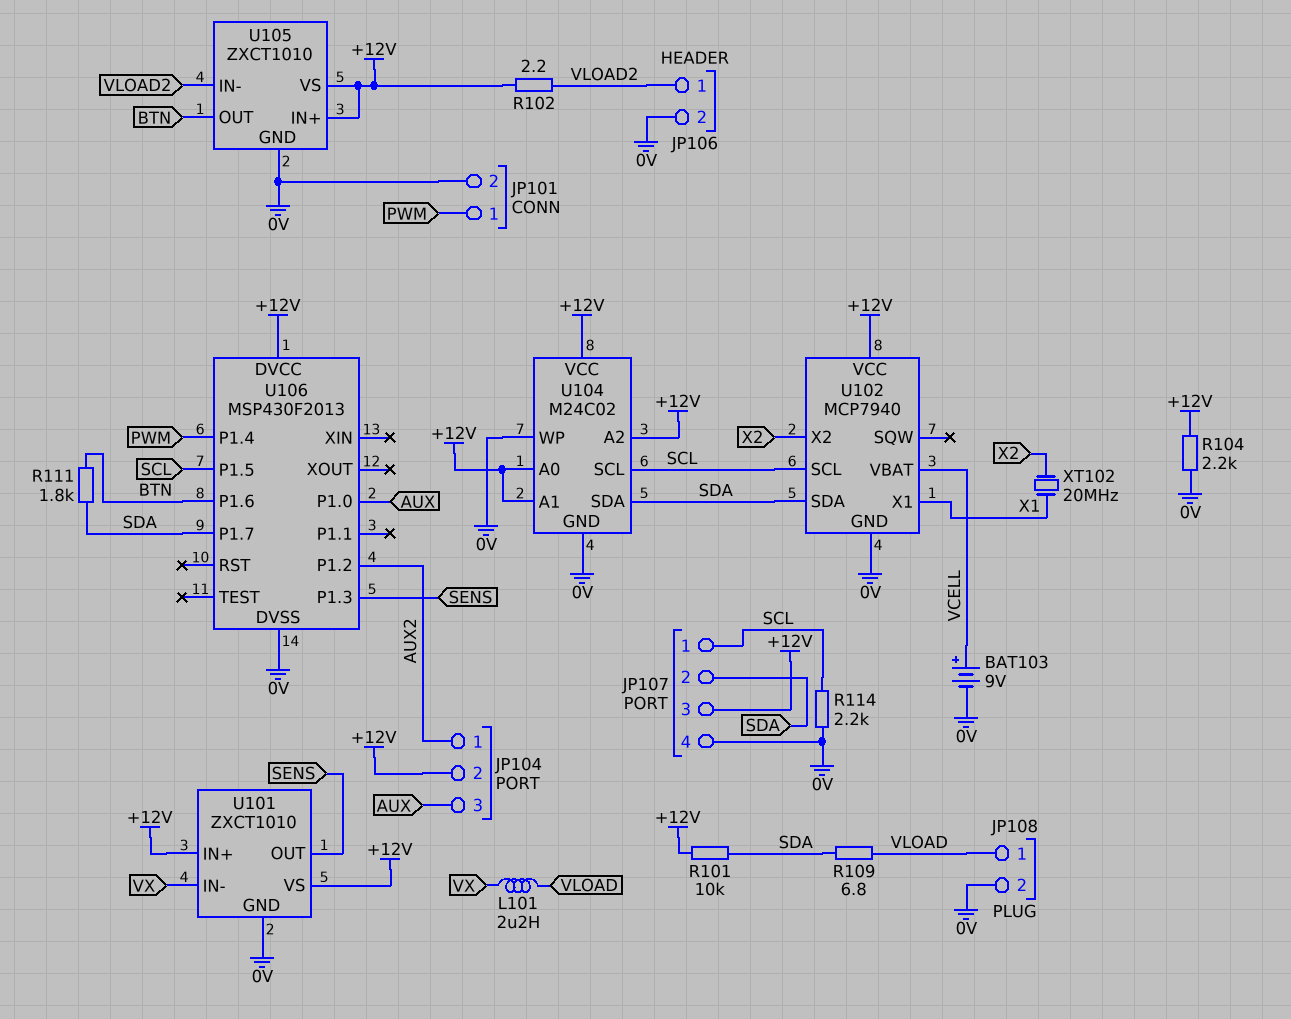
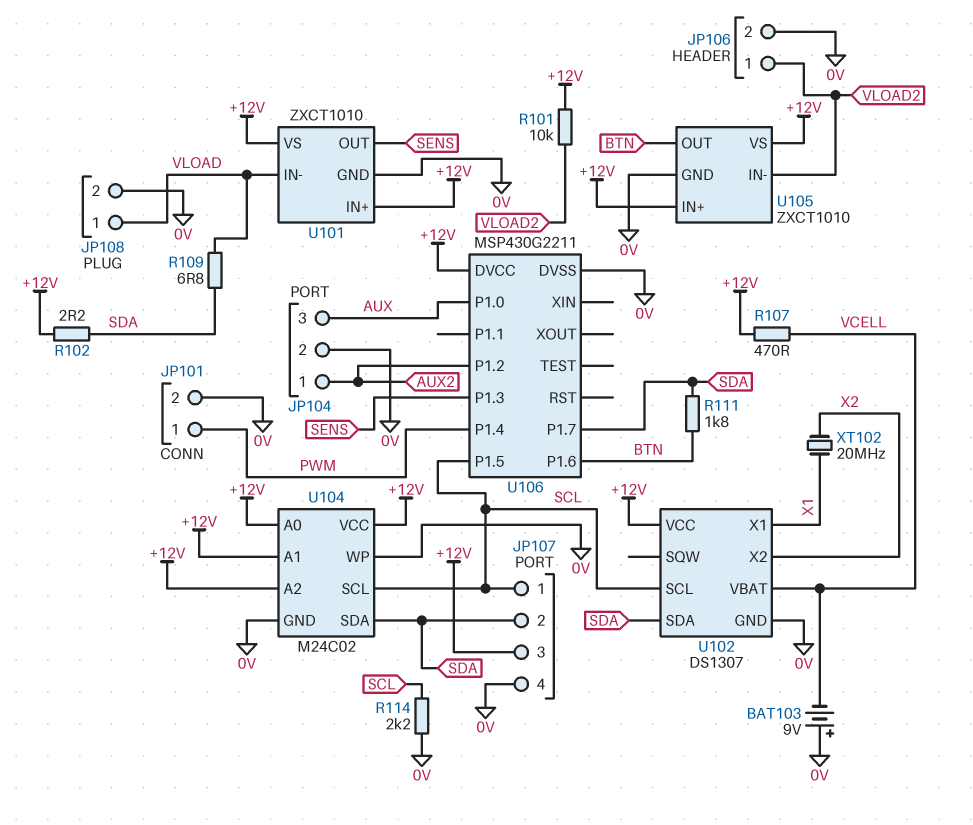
BAT103: 9V (plus VCELL, minus 0V) -> 9V (plus 0V, minus VCELL)
JP104 pin 2: +12V -> 0V
L101: 2.2uH (VLOAD, VX) -> none
R101: 10k (+12V, SDA) -> 10k (+12V, VLOAD2)
R102: 2.2 (+12V, VLOAD2) -> 2.2 (+12V, SDA)
R104: 2.2k (+12V, 0V) -> none
R107: none -> 470 (+12V, VCELL)
U101 pin IN-: VX -> VLOAD
U102: MCP7940 -> DS1307
U106: MSP430F2013 -> MSP430G2211

